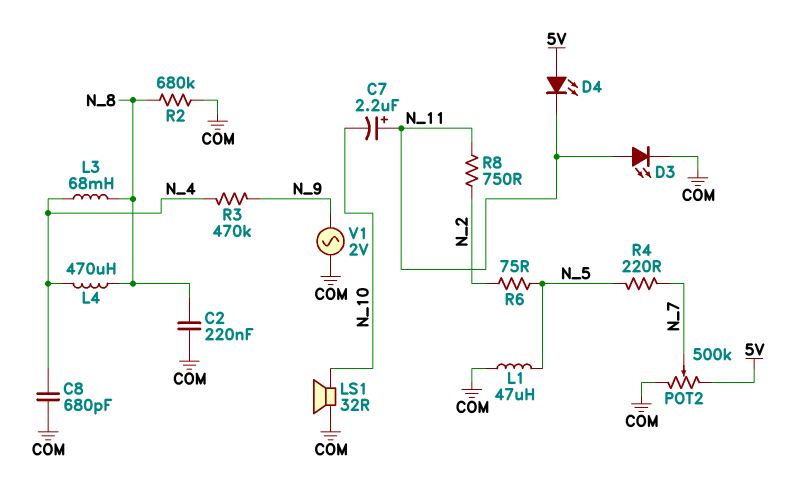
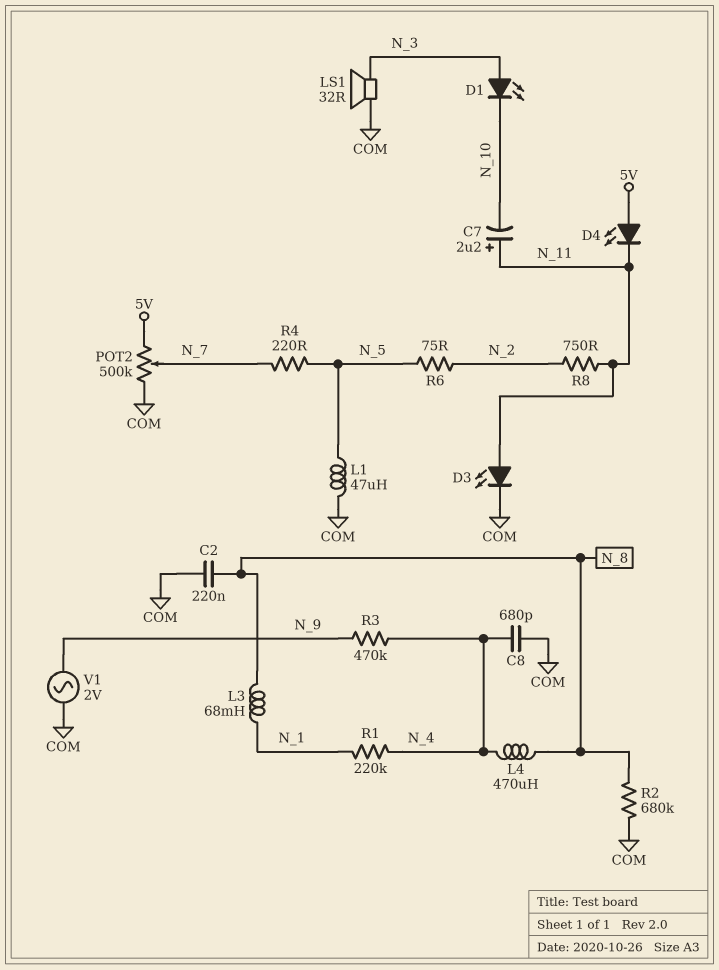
D1: none -> LED (A N_3, K N_10)
L3: 68mH (N_4, N_8) -> 68mH (N_1, N_8)
LS1: speaker 32R (COM, N_10) -> speaker 32R (COM, N_3)
R1: none -> 220k (N_1, N_4)

